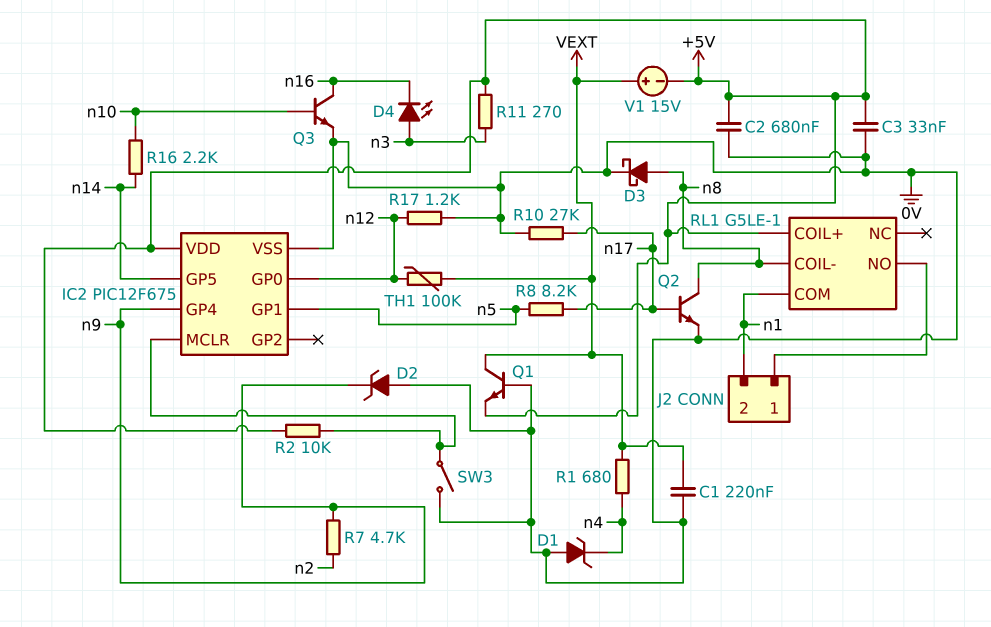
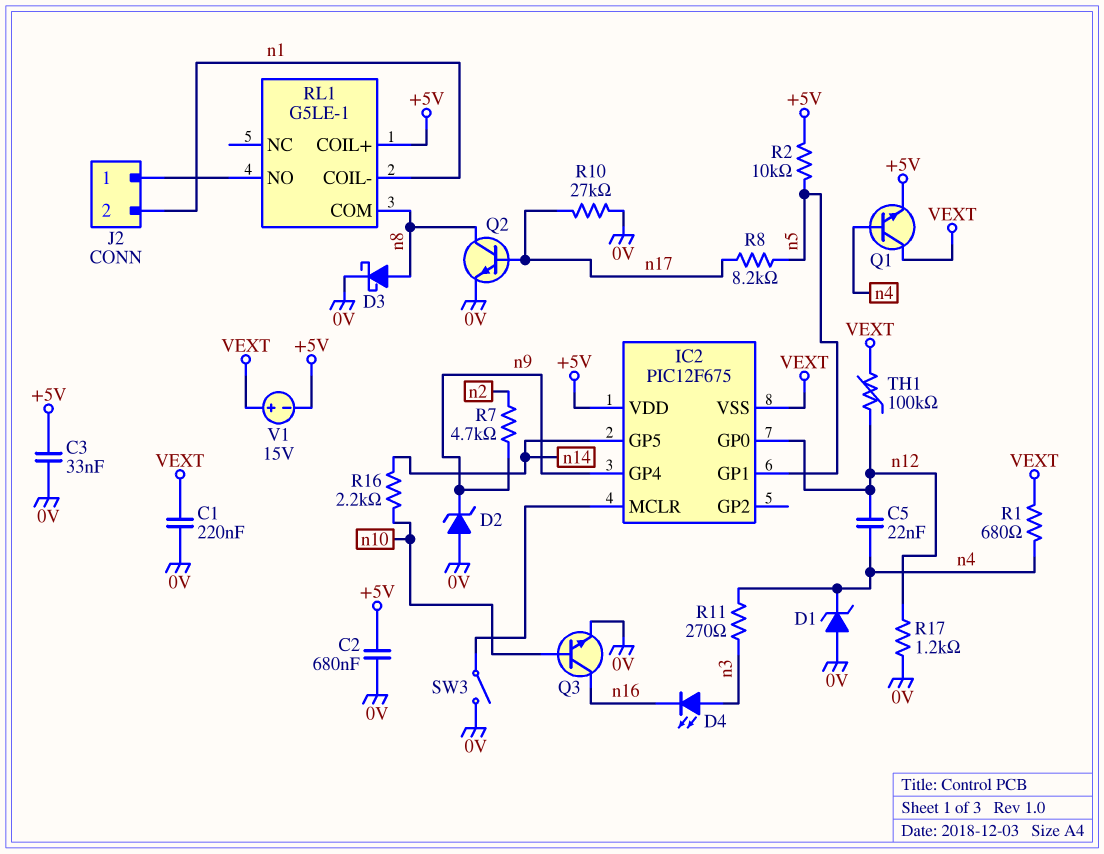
C5: none -> 22nF (n4, n12)
IC2 pin VSS: 0V -> VEXT
Q1: NPN (B 0V, C VEXT, E +5V) -> NPN (B n4, C VEXT, E +5V)
R2: 10k (+5V, IC2/MCLR) -> 10k (+5V, n5)
R11: 270 (+5V, n3) -> 270 (n3, n4)
RL1 pin COIL-: n8 -> n1
RL1 pin COM: n1 -> n8

